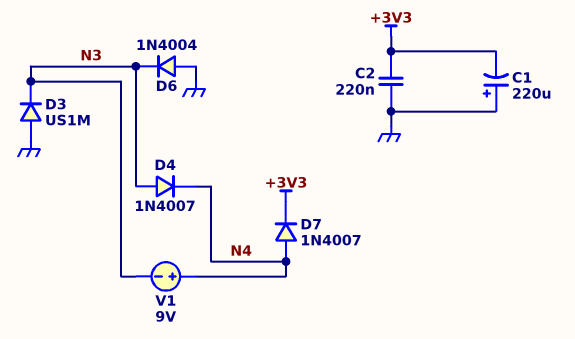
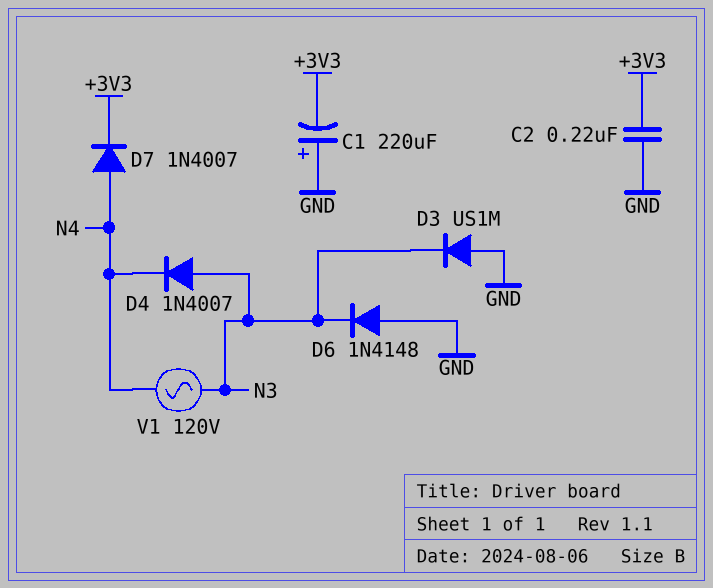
D6: diode 1N4004 (A GND, K N3) -> diode 1N4148 (A GND, K N3)
V1: 9V (plus N4, minus N3) -> AC 120V (N3, N4)

